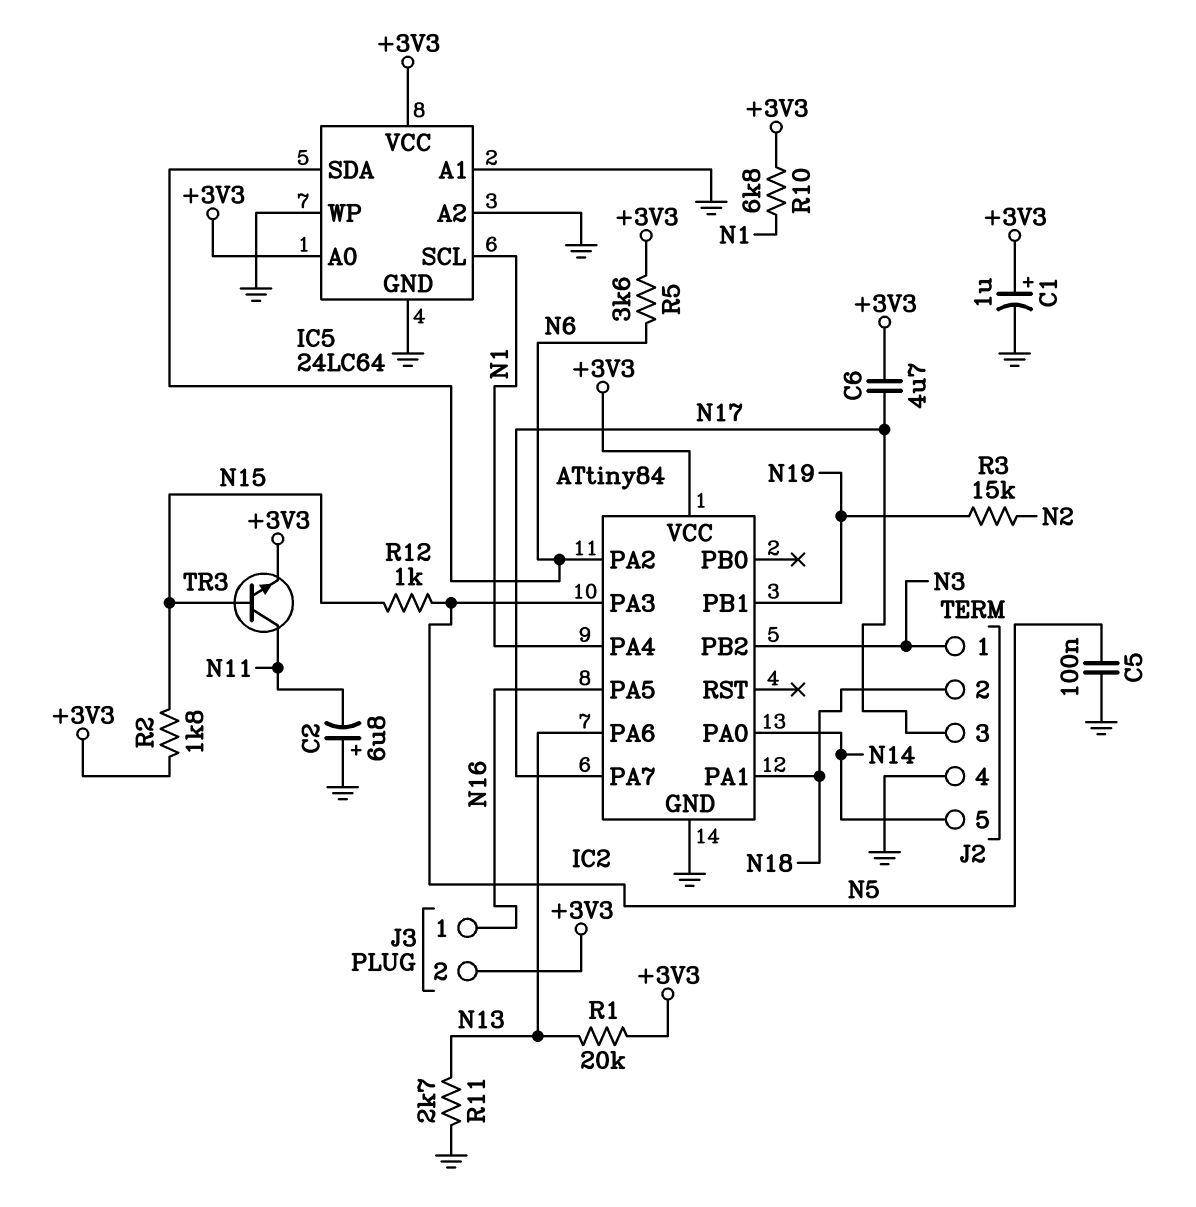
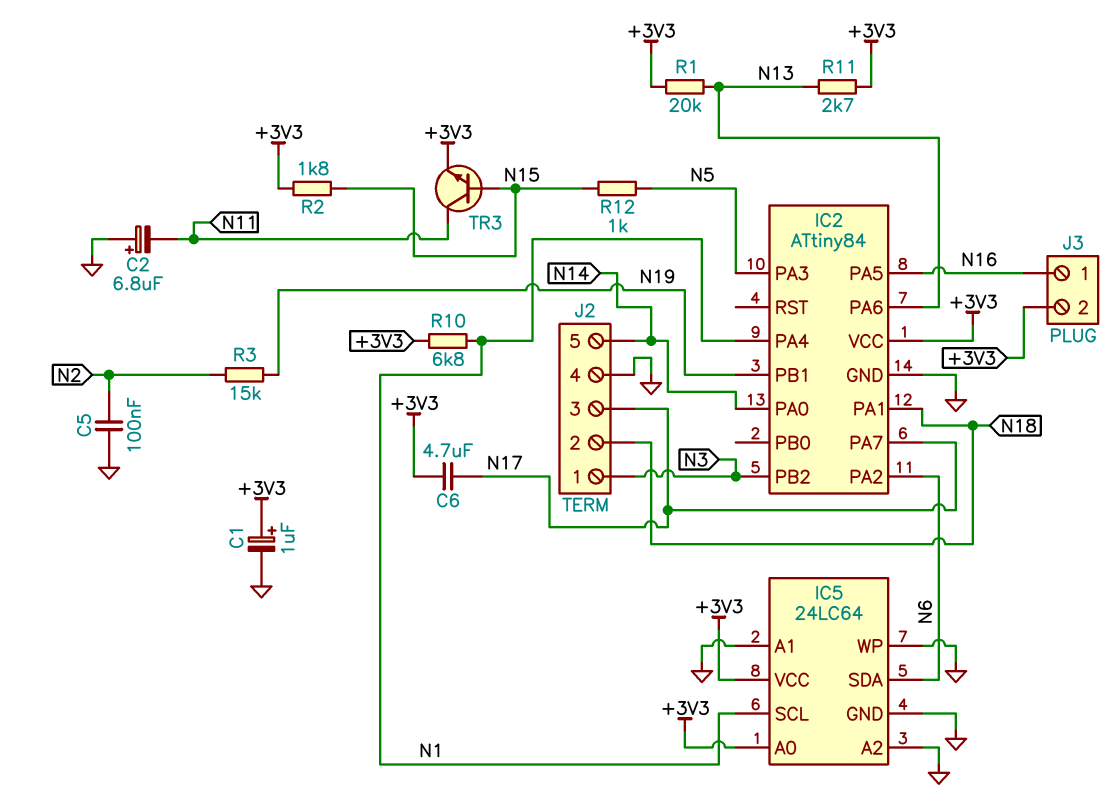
C5: 100nF (GND, N5) -> 100nF (GND, N2)
R5: 3.6k (+3V3, N6) -> none
R11: 2.7k (GND, N13) -> 2.7k (+3V3, N13)

